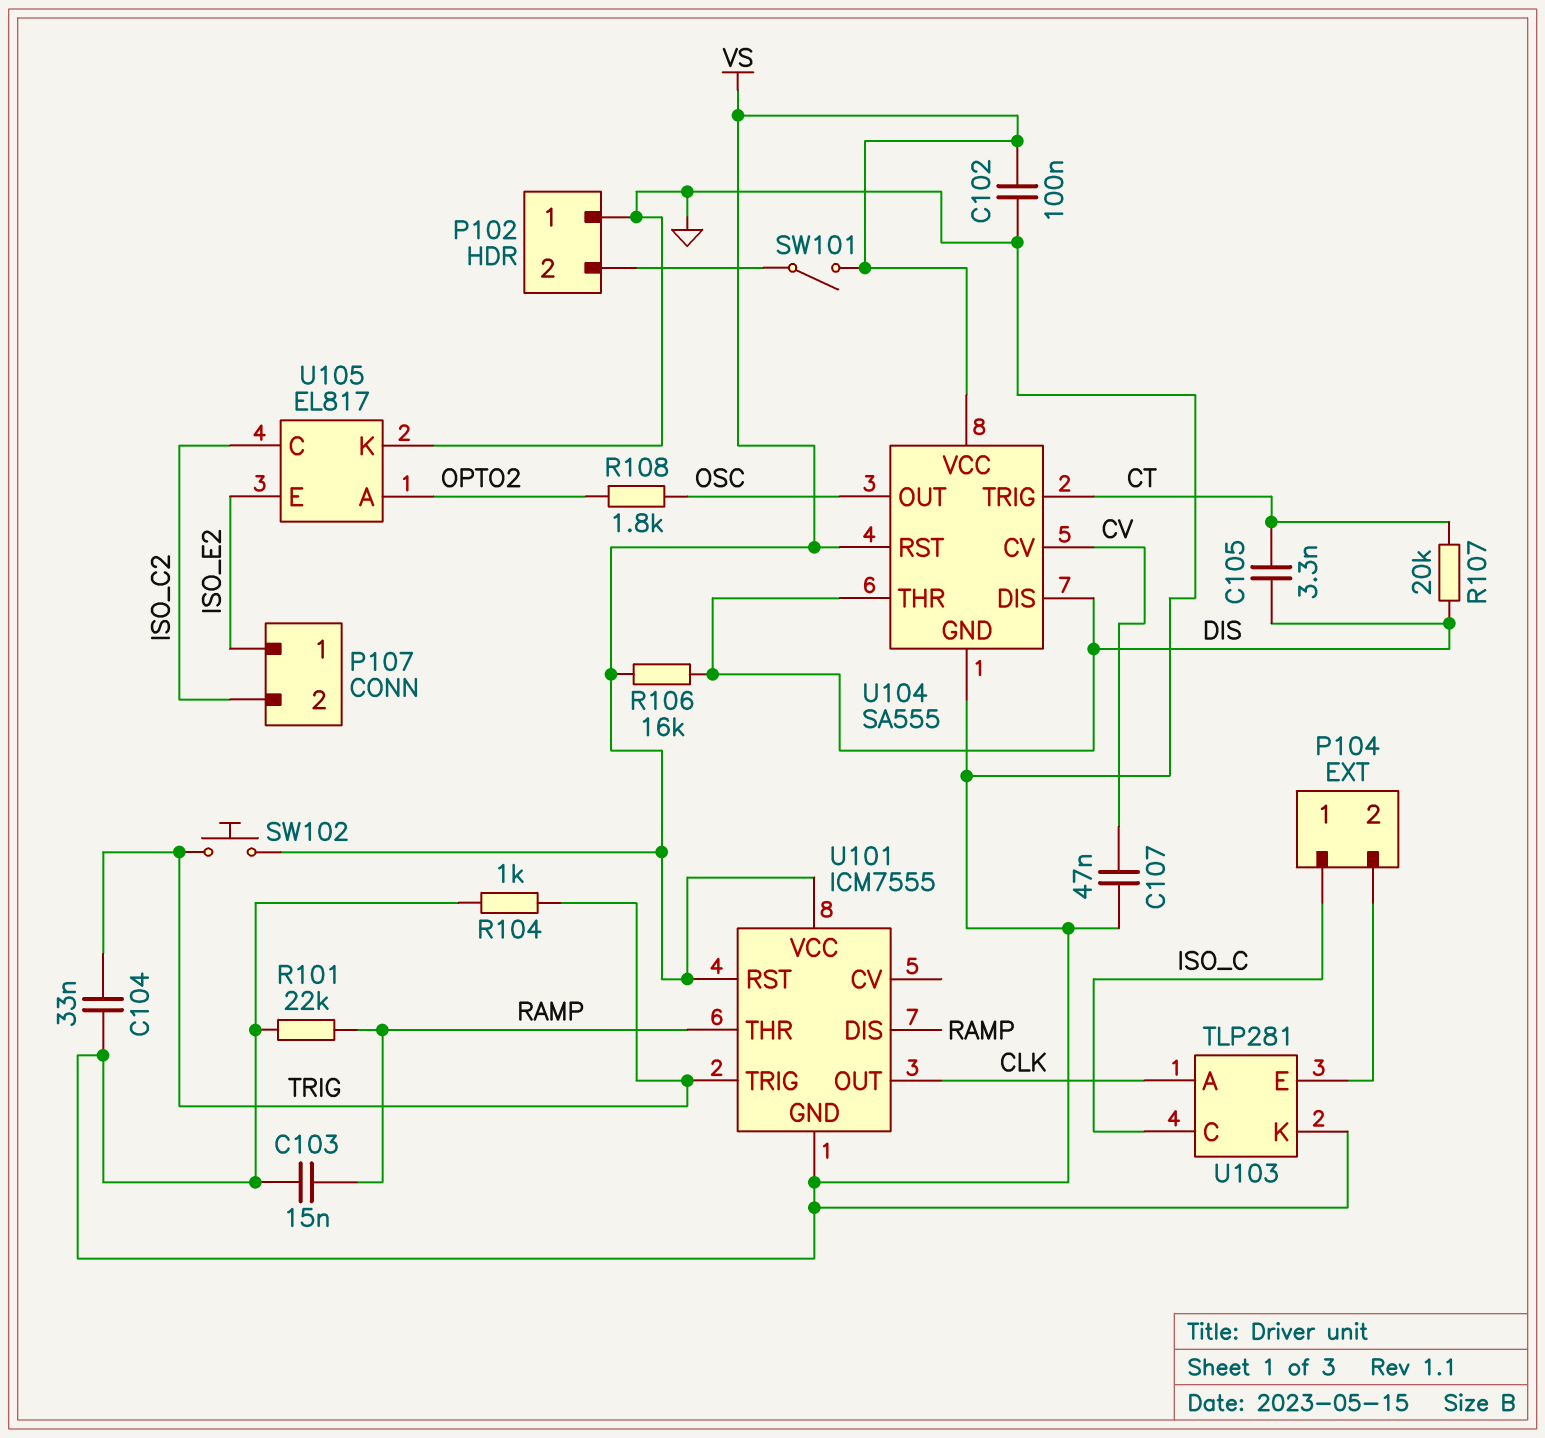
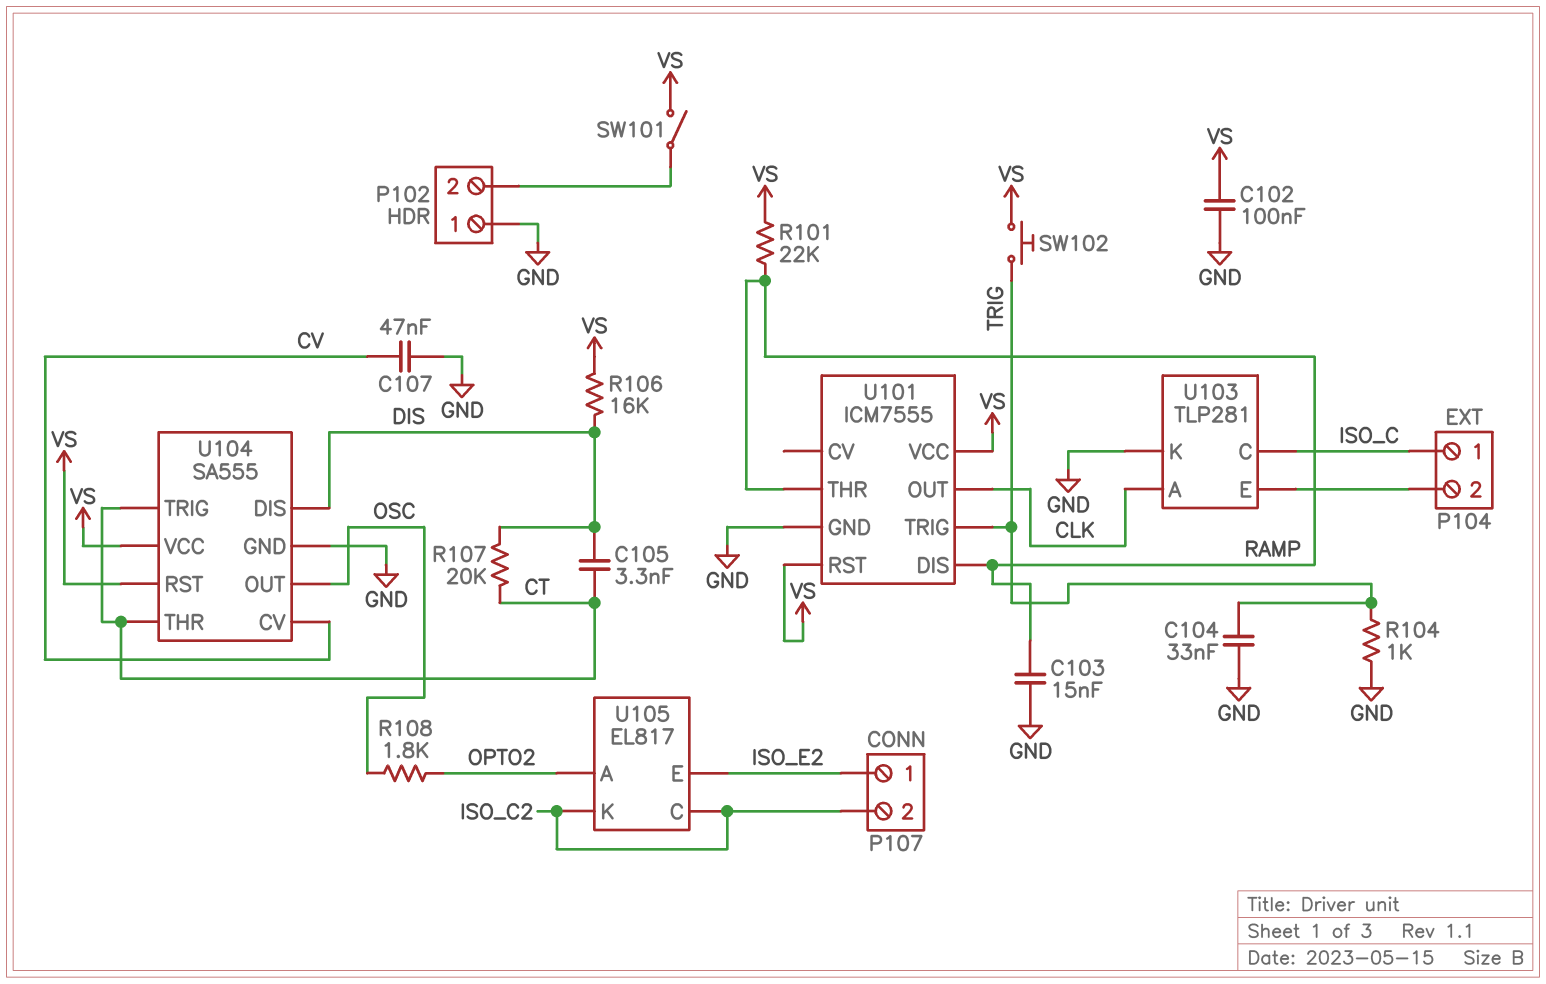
R101: 22k (GND, RAMP) -> 22k (RAMP, VS)
U104 pin THR: DIS -> CT
U105 pin K: GND -> ISO_C2

